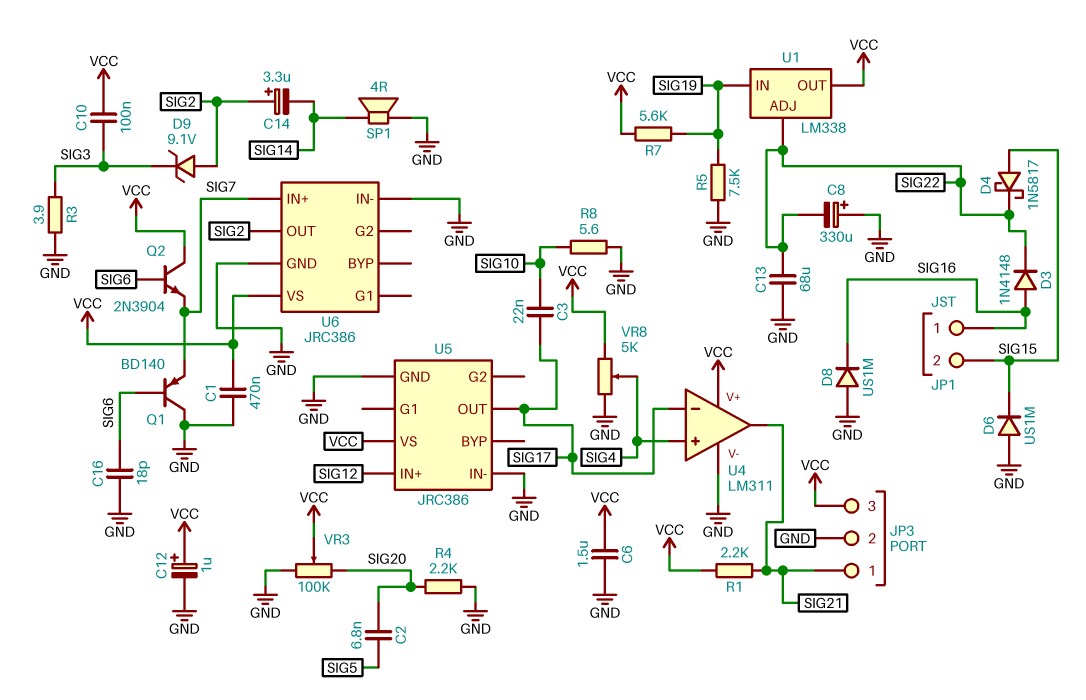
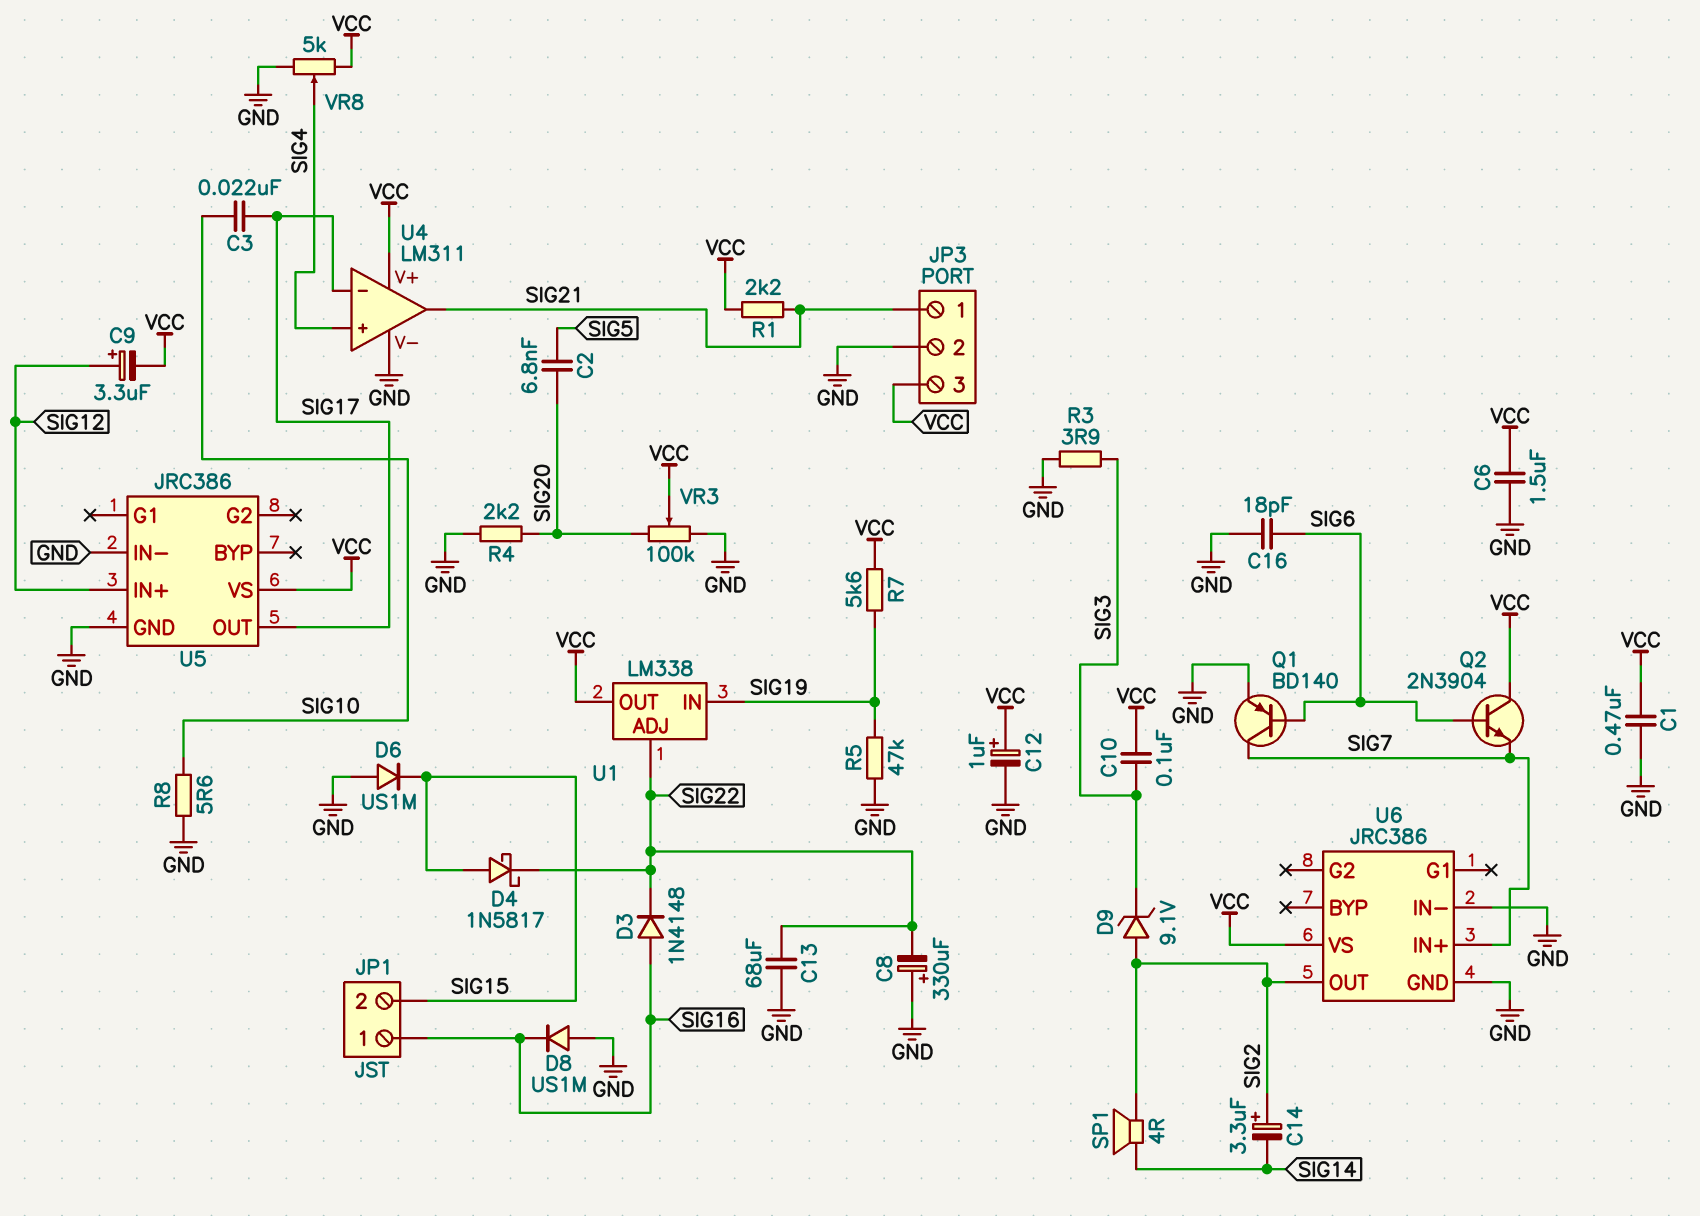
C9: none -> 3.3uF (plus SIG12, minus VCC)
Q1: PNP BD140 (B SIG6, C GND, E SIG7) -> PNP BD140 (B SIG6, C SIG7, E GND)
R5: 7.5k (GND, SIG19) -> 47k (GND, SIG19)
SP1: speaker 4R (GND, SIG14) -> speaker 4R (SIG2, SIG14)

